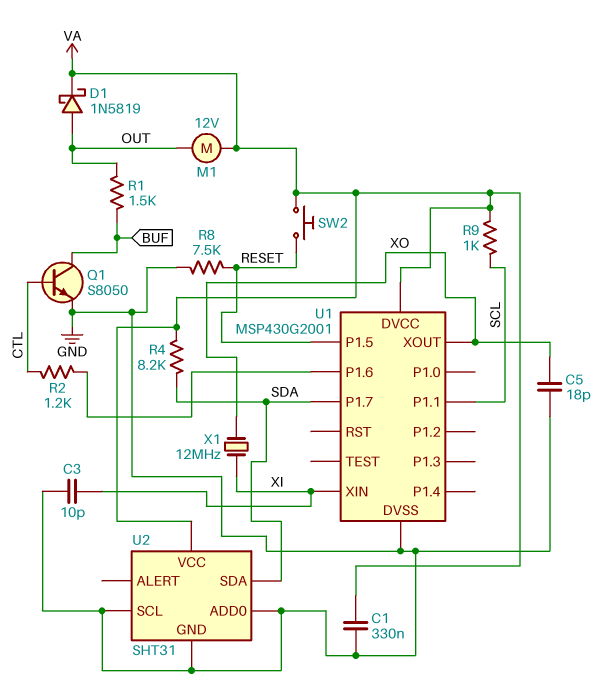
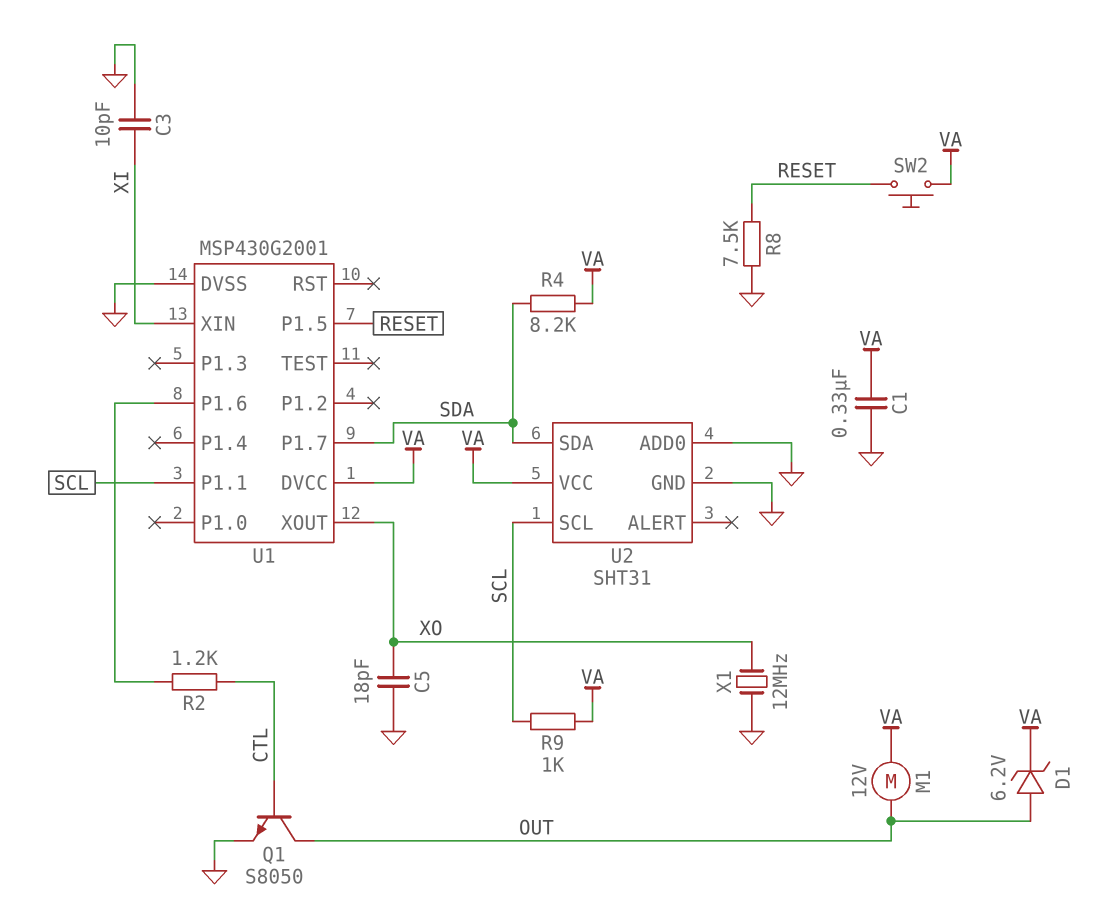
D1: schottky 1N5819 (A OUT, K VA) -> zener 6.2V (A OUT, K VA)
Q1: NPN S8050 (B CTL, C BUF, E GND) -> NPN S8050 (B CTL, C OUT, E GND)
R1: 1.5k (BUF, OUT) -> none
U2 pin SCL: GND -> SCL
X1: 12MHz (XI, XO) -> 12MHz (GND, XO)

